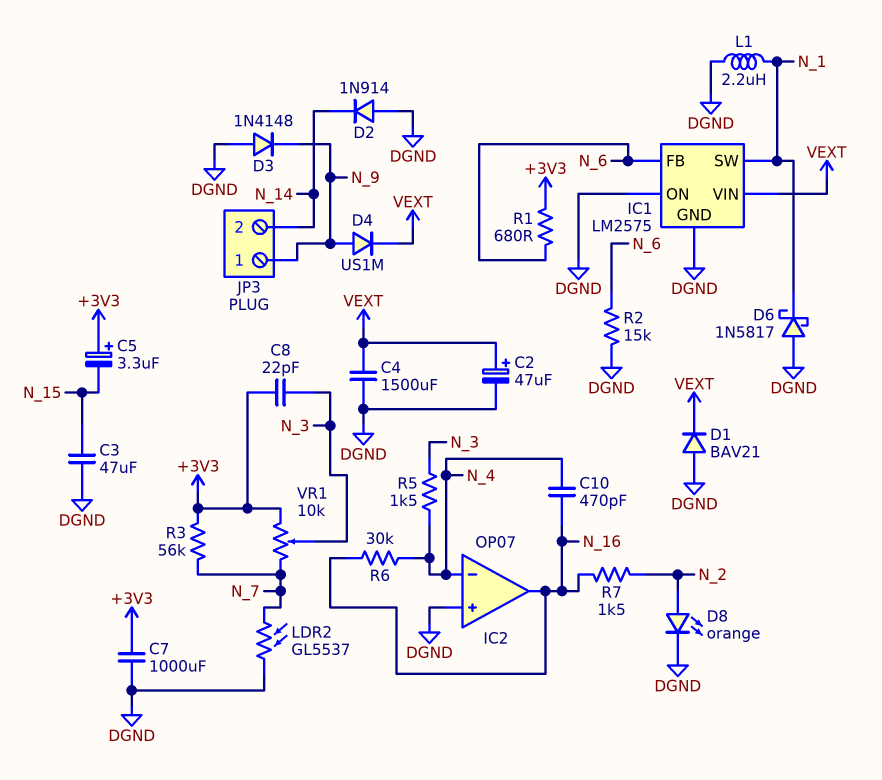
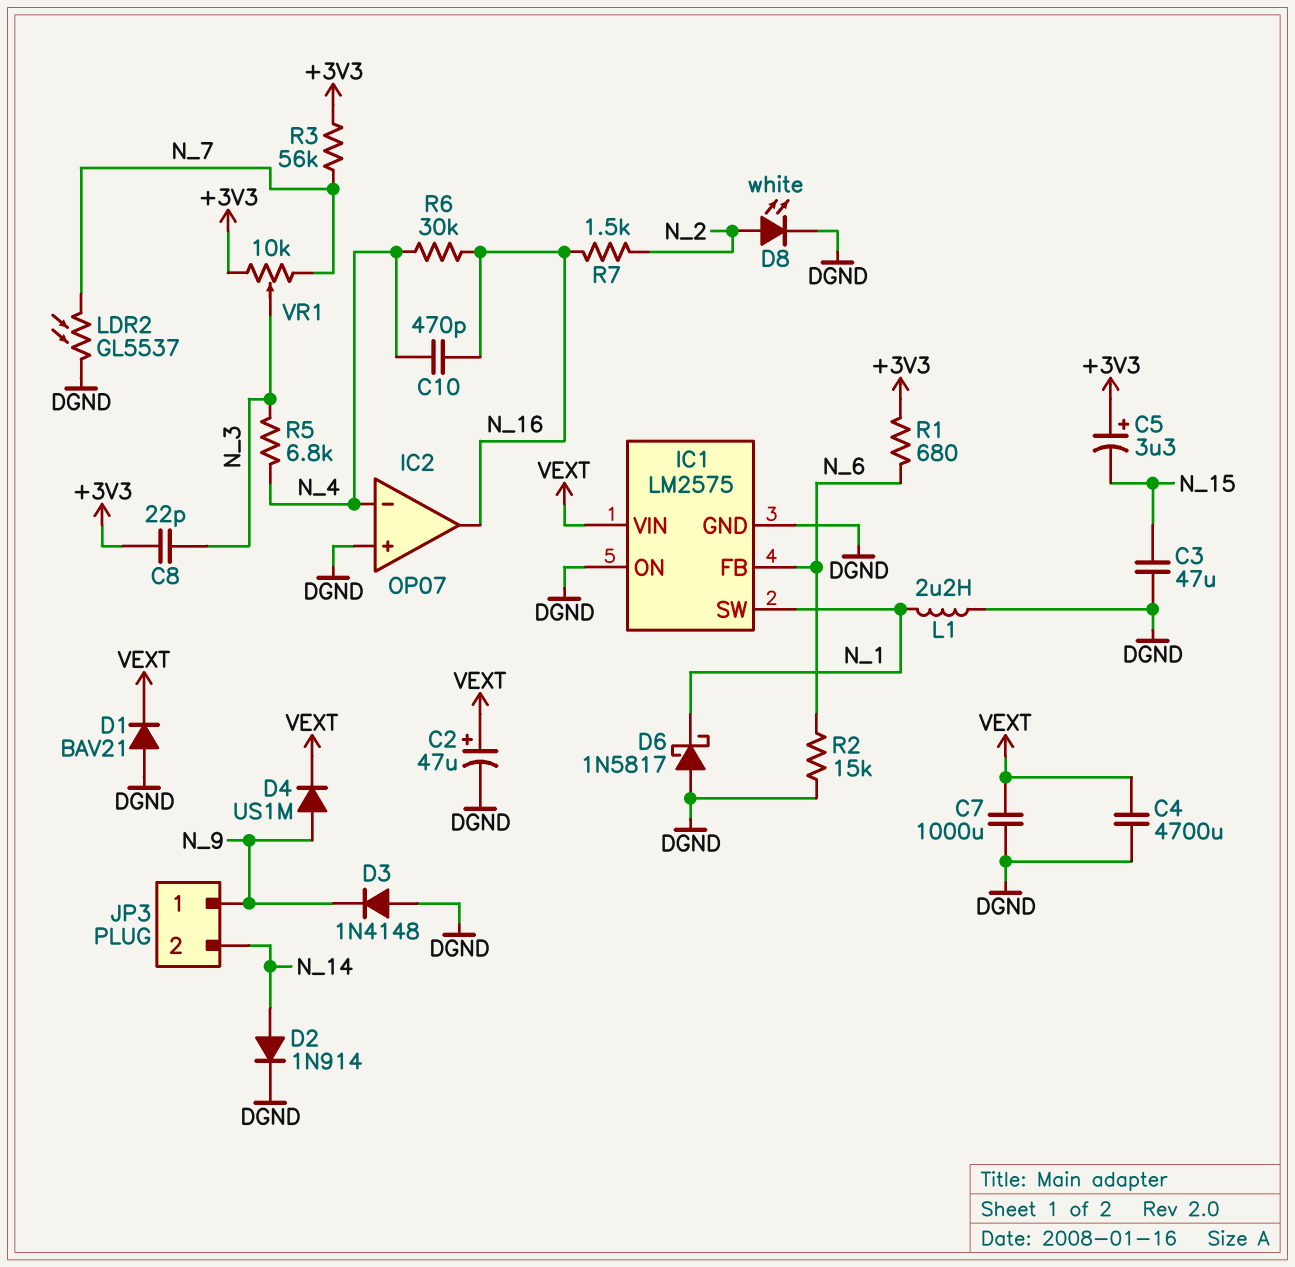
C4: 1500uF (DGND, VEXT) -> 4700uF (DGND, VEXT)
C7: 1000uF (+3V3, DGND) -> 1000uF (DGND, VEXT)
D2: diode 1N914 (A DGND, K N_14) -> diode 1N914 (A N_14, K DGND)
D8: LED orange (A N_2, K DGND) -> LED white (A N_2, K DGND)
R5: 1.5k (N_3, N_4) -> 6.8k (N_3, N_4)

